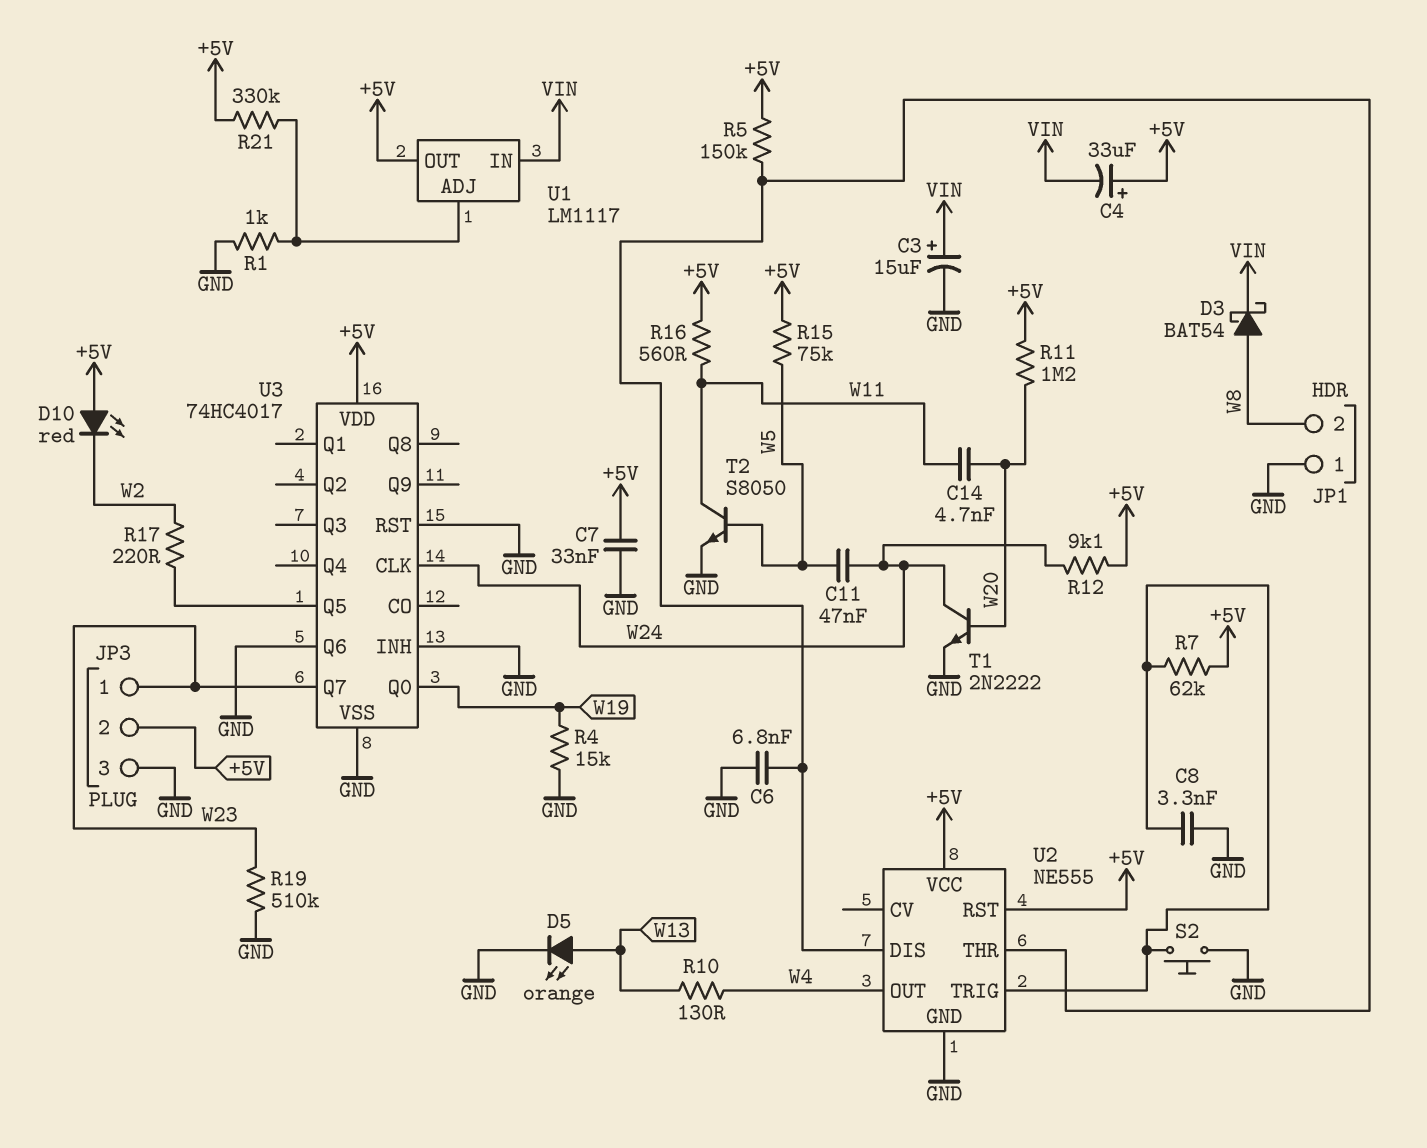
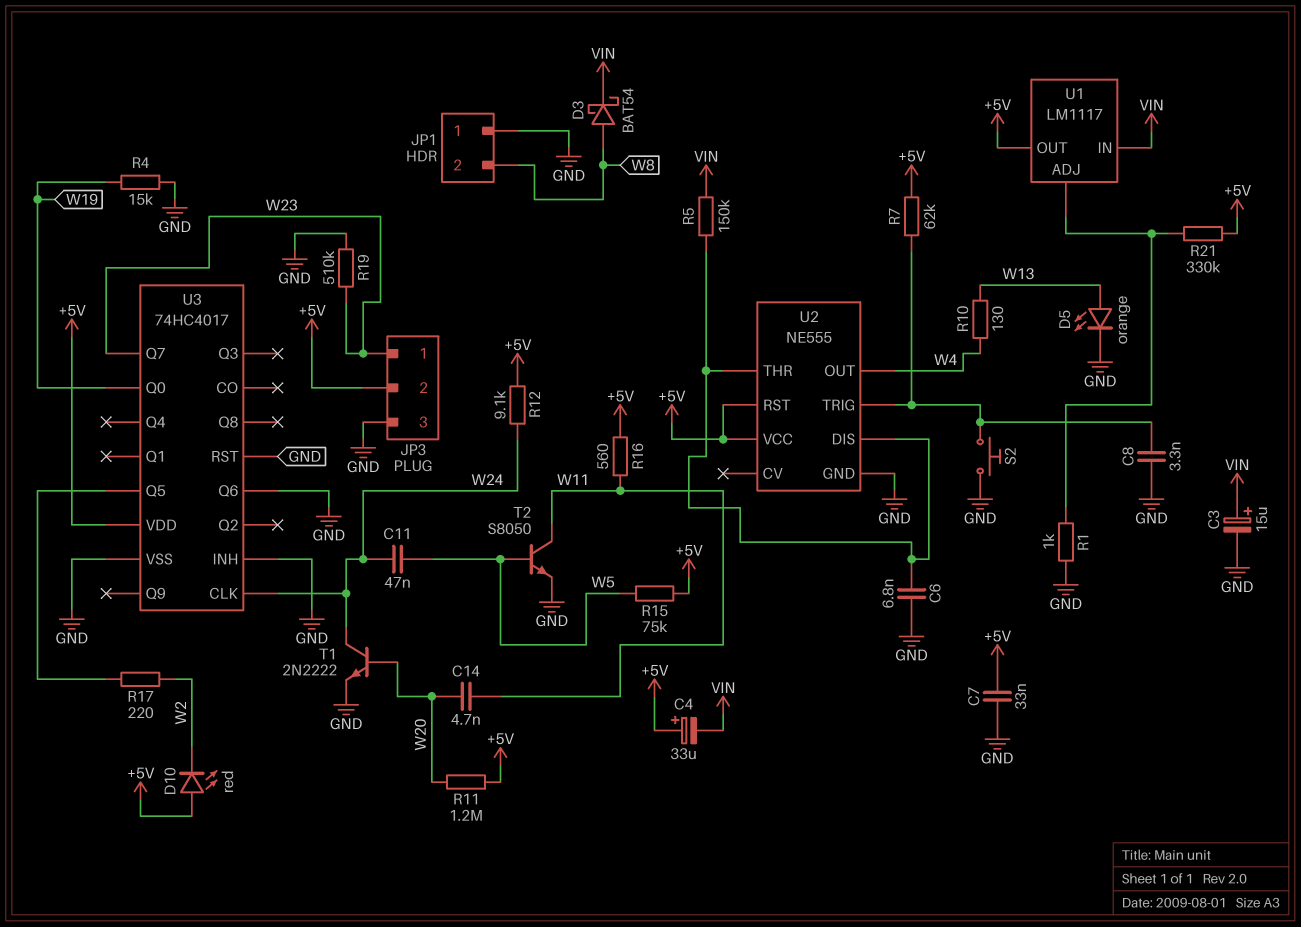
R5: 150k (+5V, U2/DIS) -> 150k (U2/DIS, VIN)

